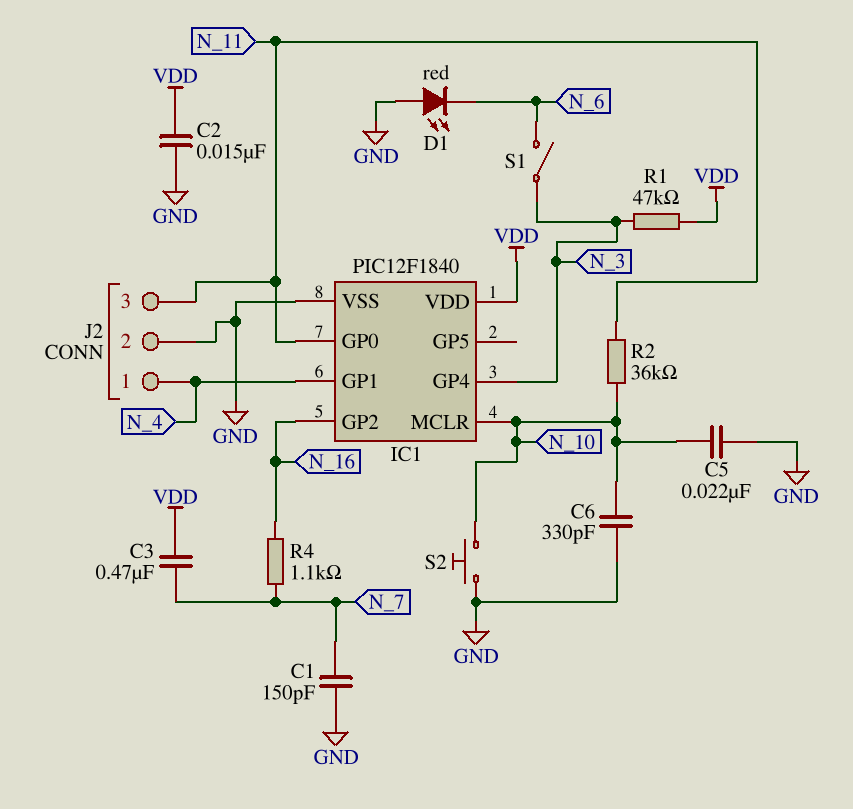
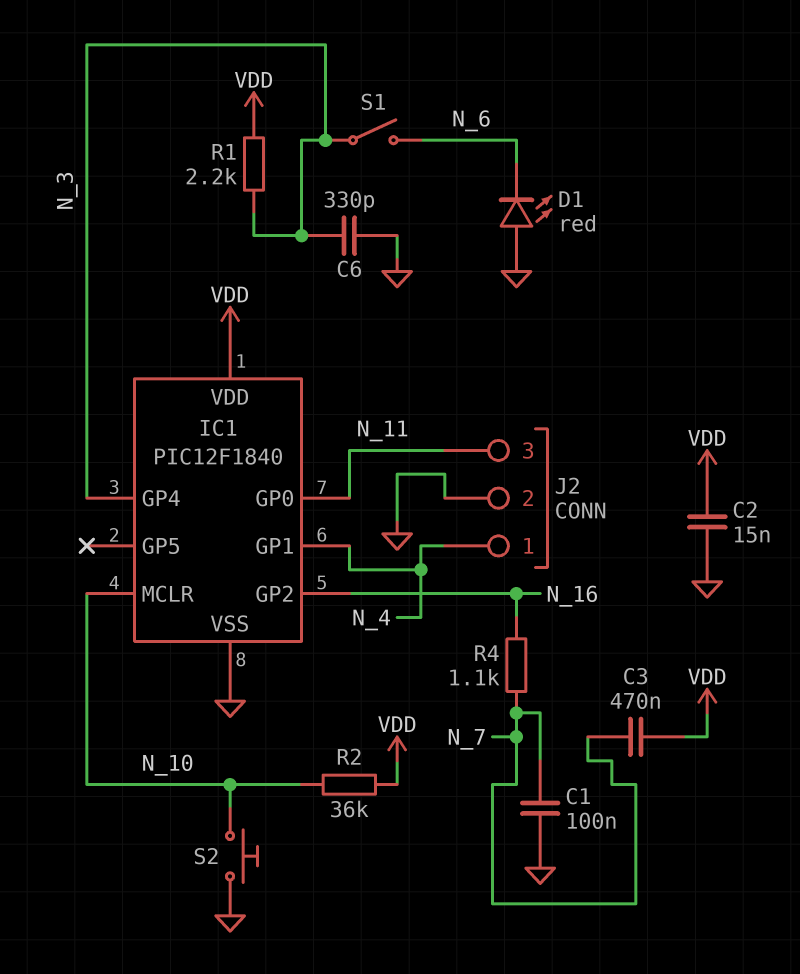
C1: 150pF (GND, N_7) -> 100nF (GND, N_7)
C5: 22nF (GND, N_10) -> none
C6: 330pF (GND, N_10) -> 330pF (GND, N_3)
R1: 47k (N_3, VDD) -> 2.2k (N_3, VDD)
R2: 36k (N_10, N_11) -> 36k (N_10, VDD)

